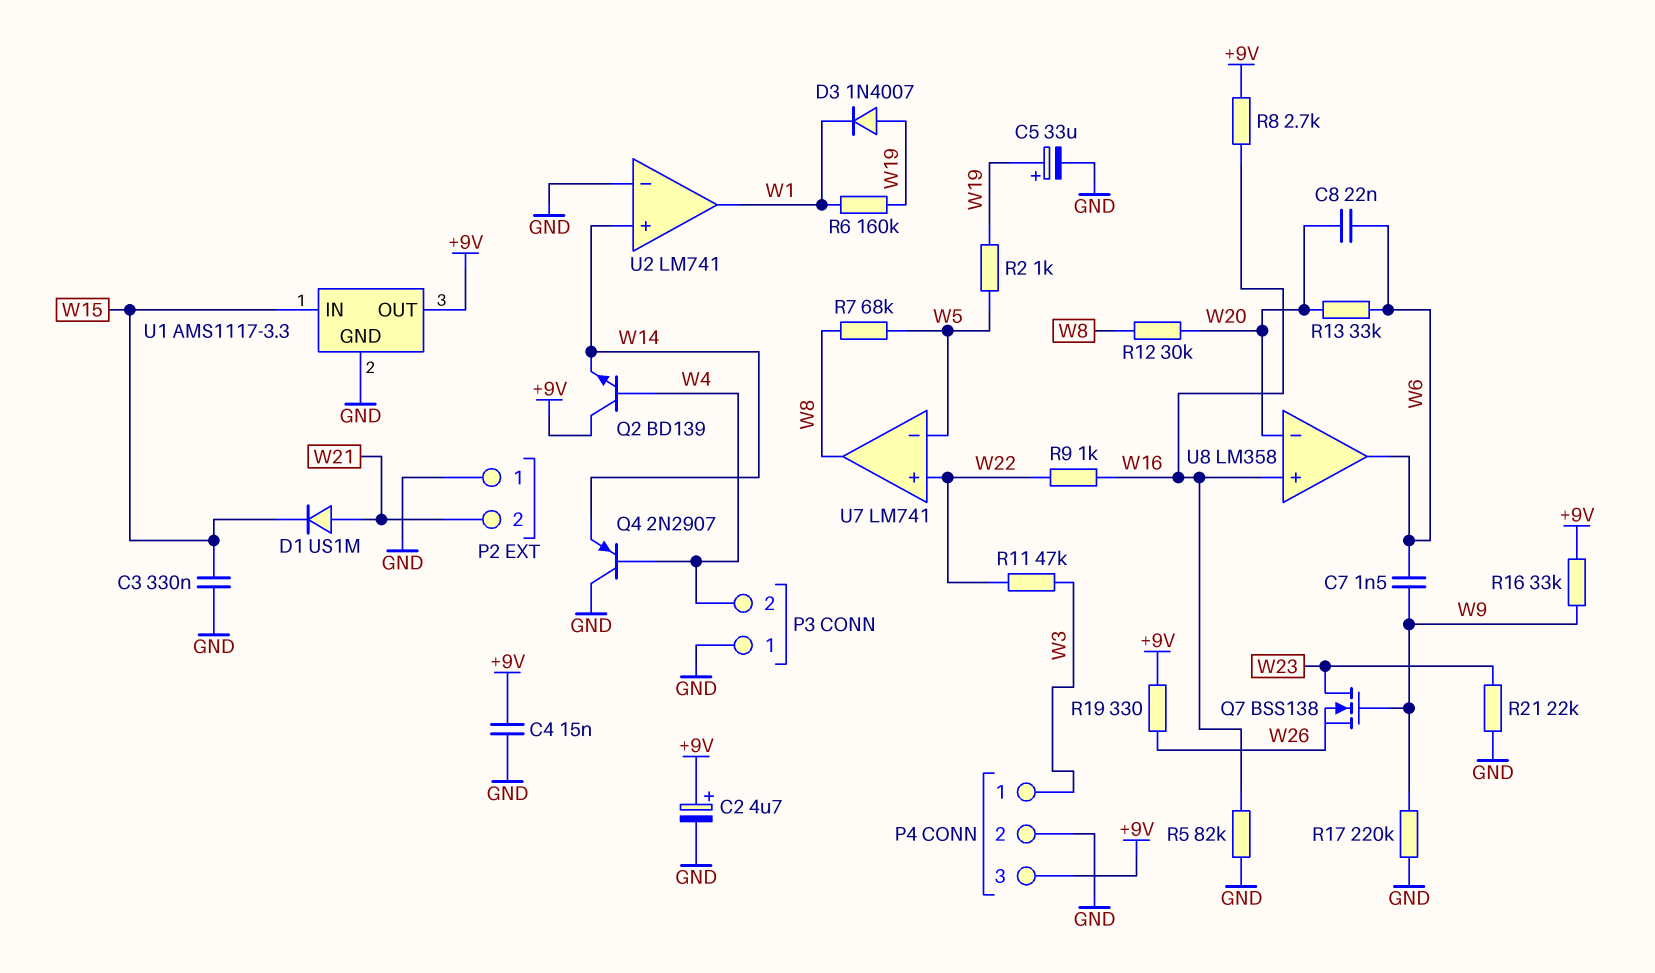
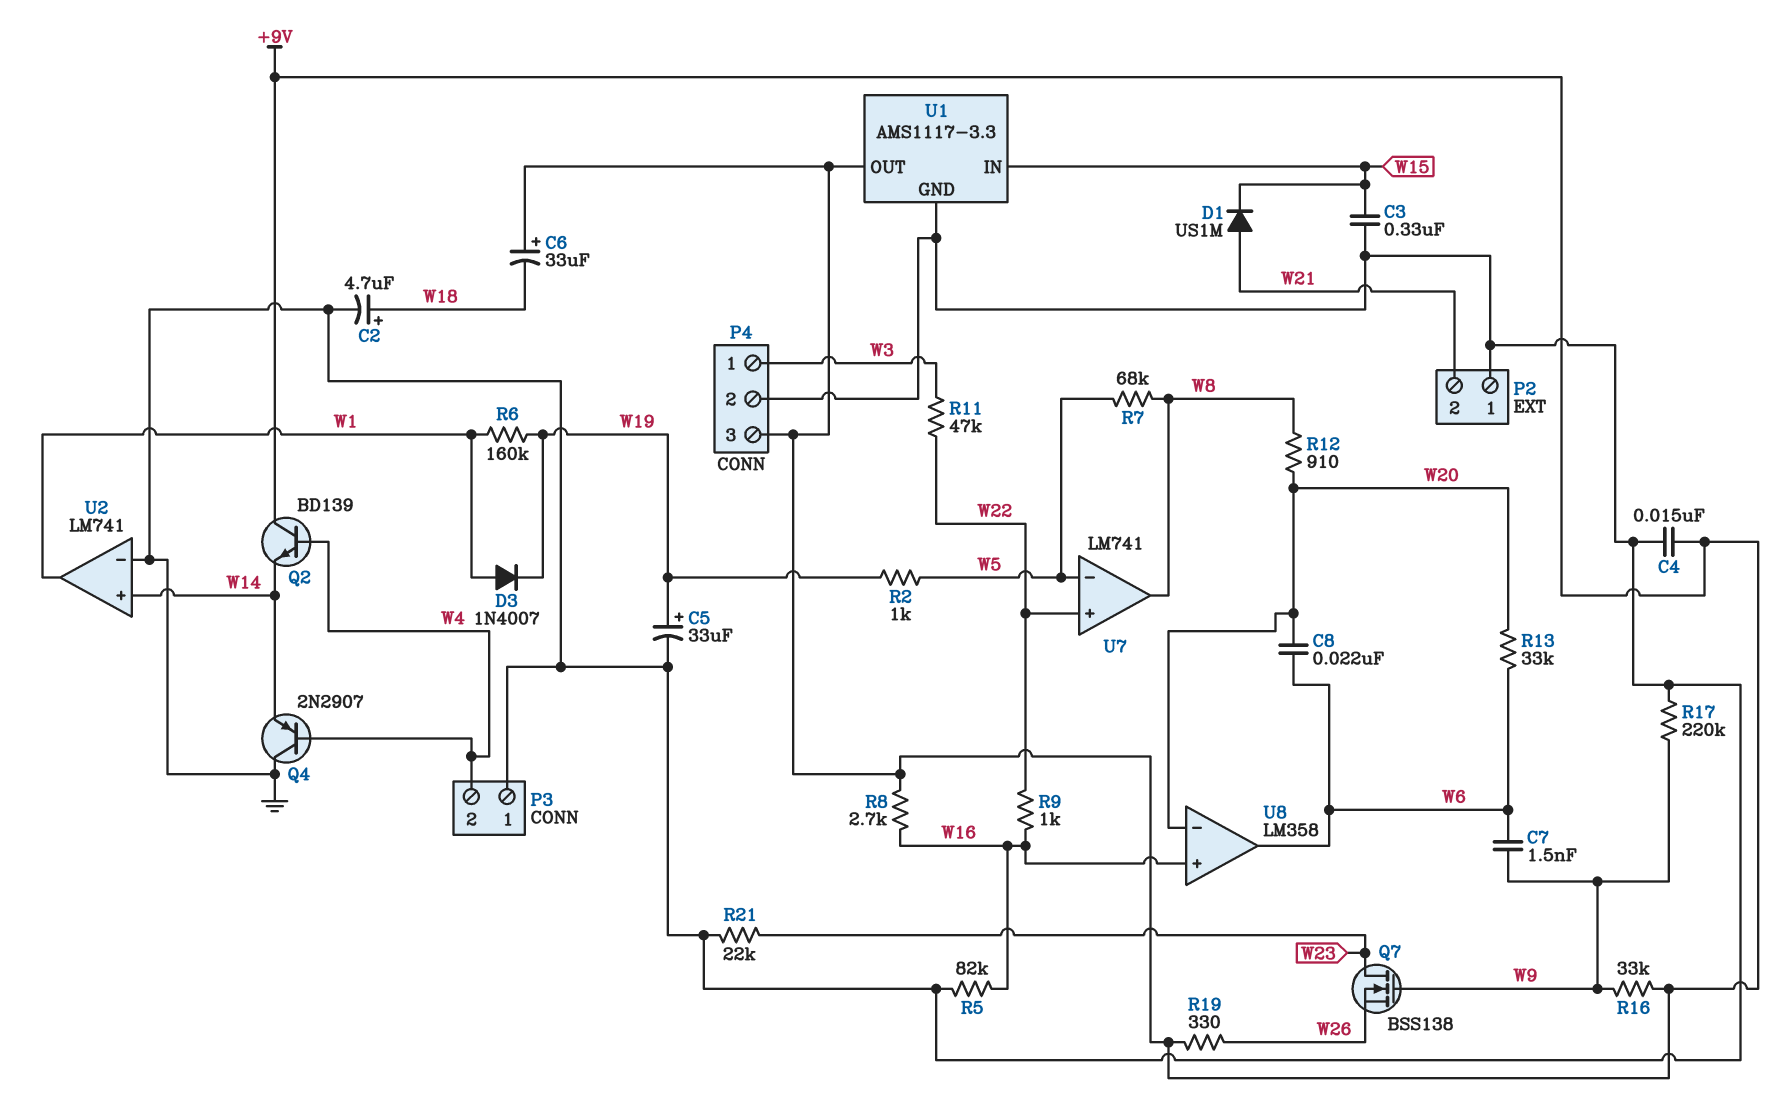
C2: 4.7uF (plus +9V, minus GND) -> 4.7uF (plus W18, minus GND)
C6: none -> 33uF (plus +9V, minus W18)
D3: diode 1N4007 (A W19, K W1) -> diode 1N4007 (A W1, K W19)
R12: 30k (W8, W20) -> 910 (W8, W20)

